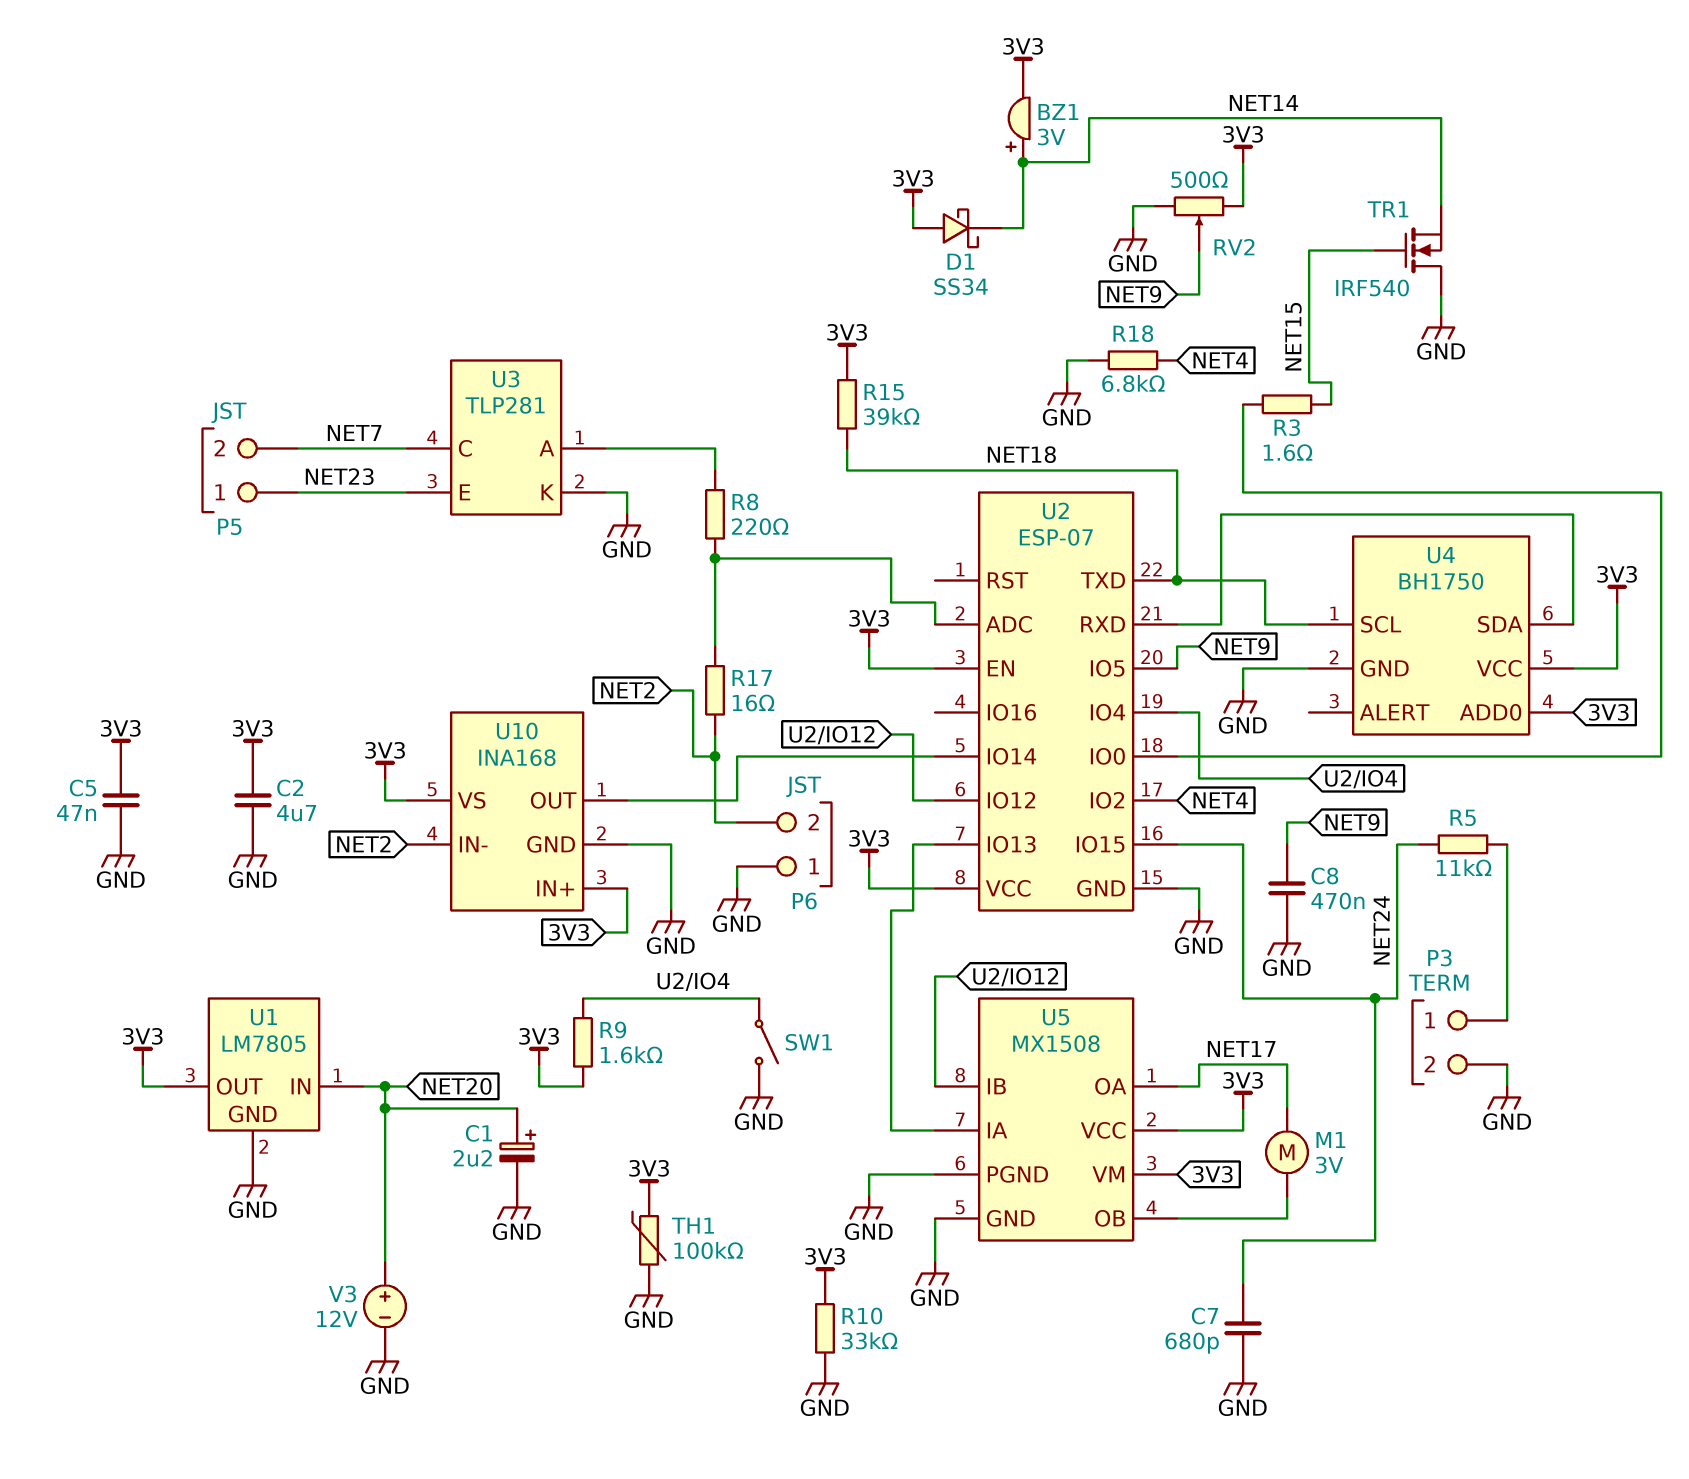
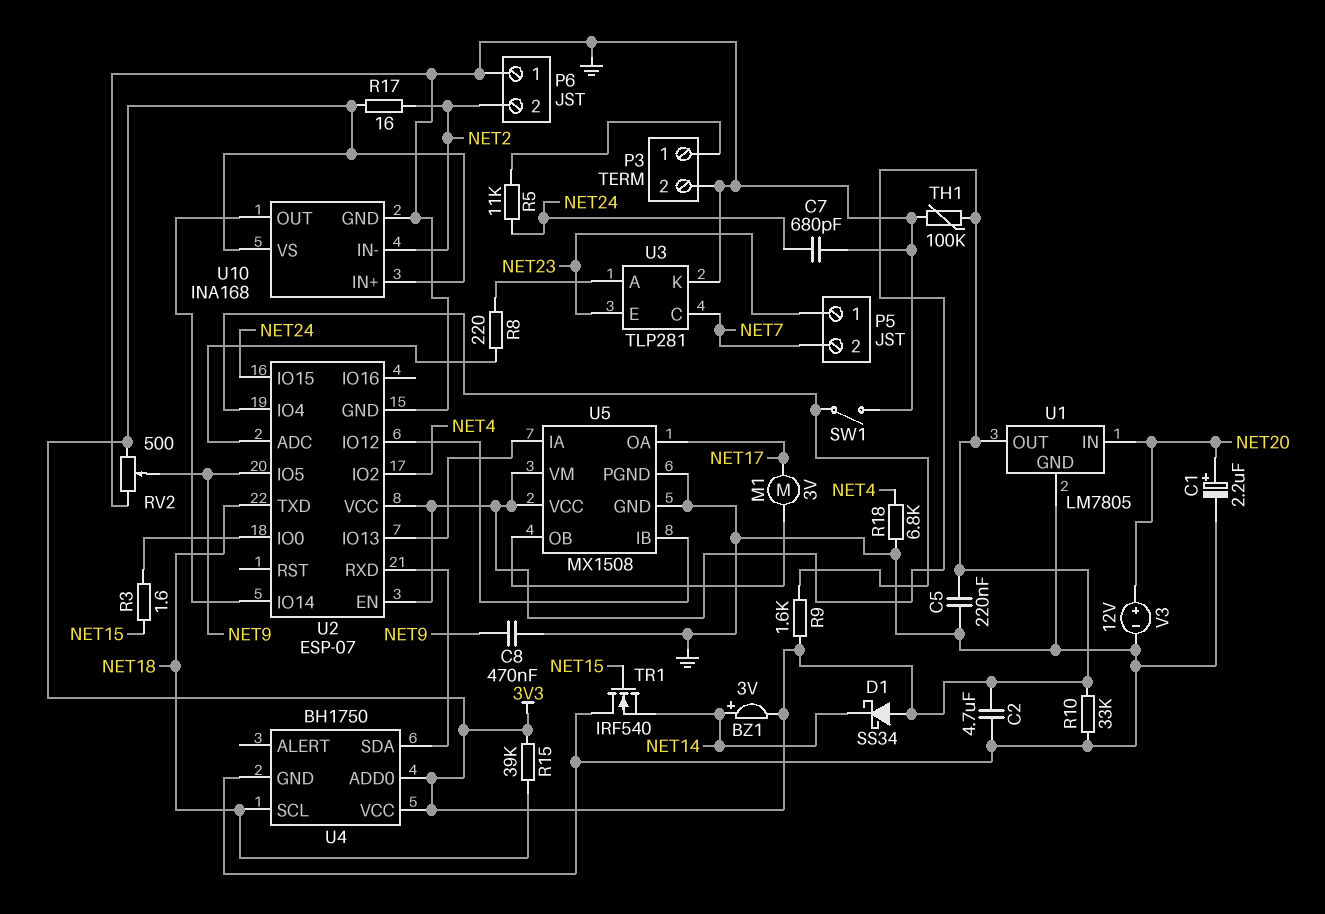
C5: 47nF (3V3, GND) -> 220nF (3V3, GND)
R17: 16 (NET2, U2/ADC) -> 16 (3V3, NET2)

